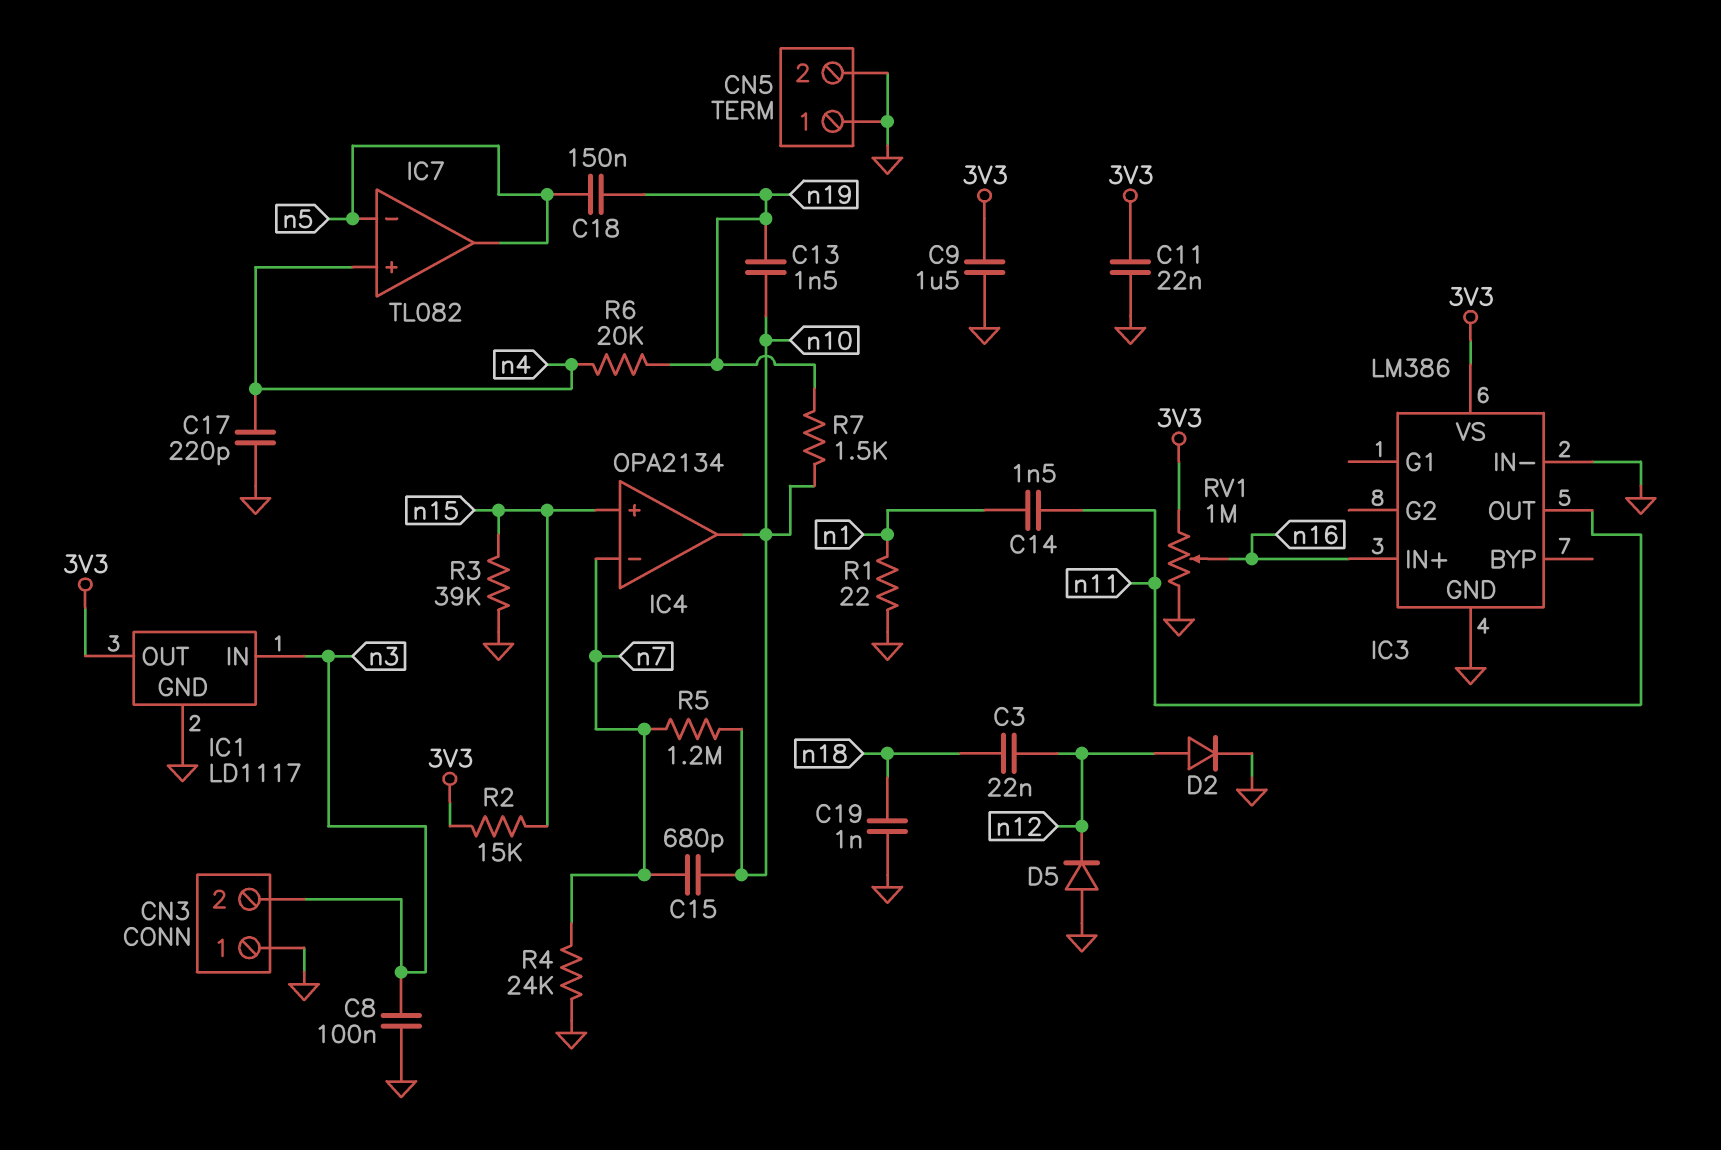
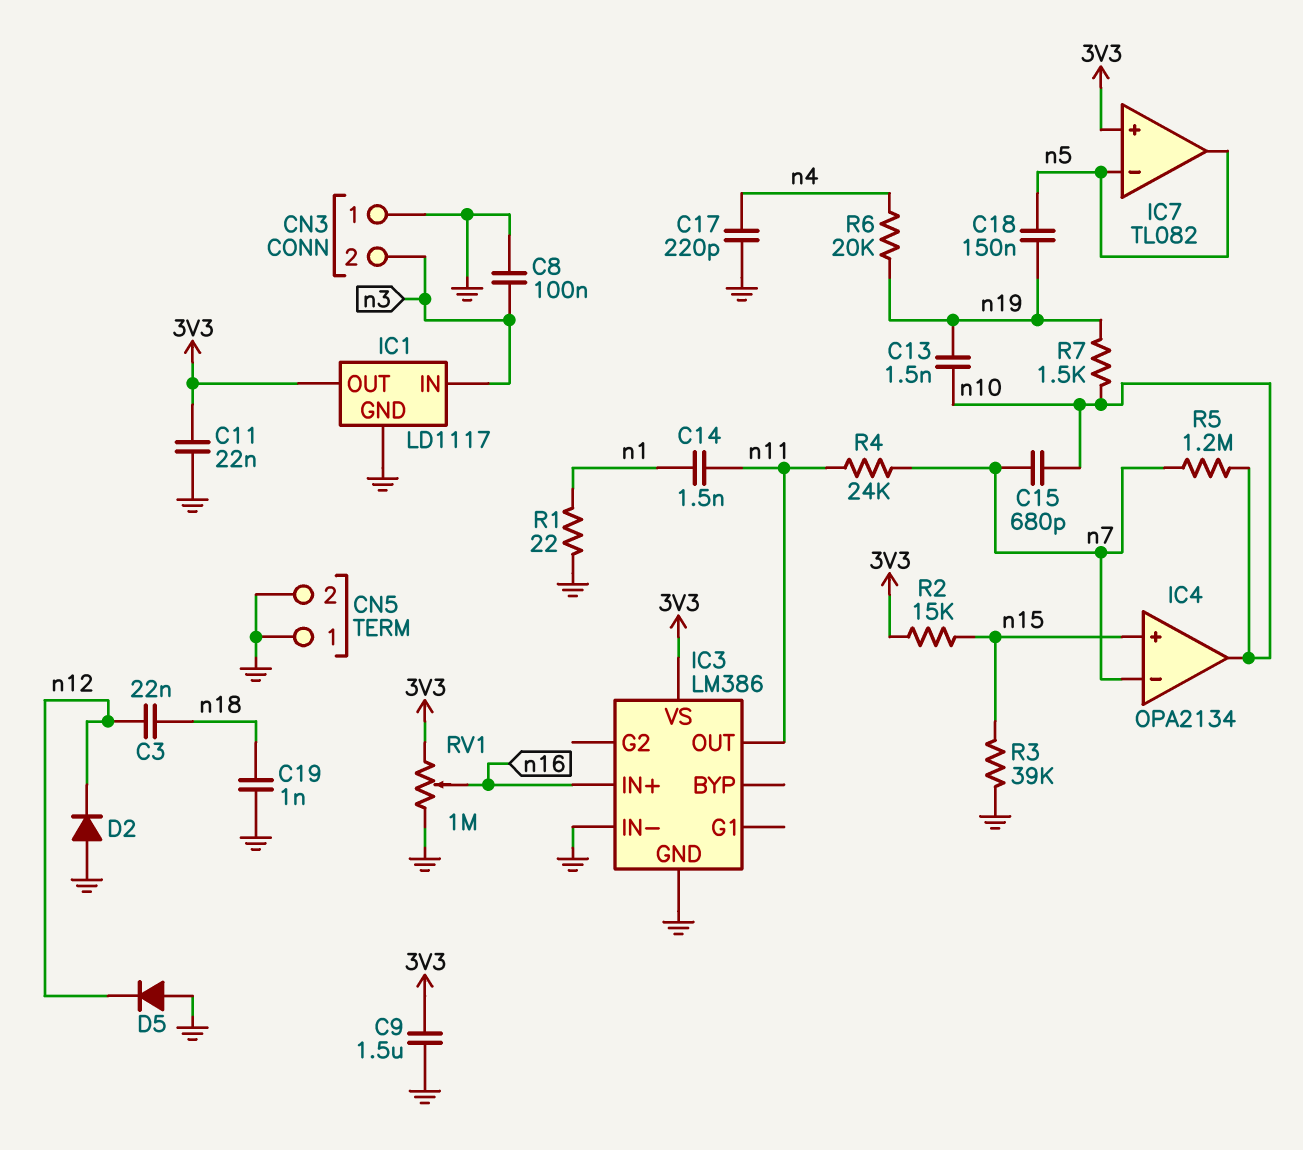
D2: diode (A n12, K GND) -> diode (A GND, K n12)
IC7 pin in+: n4 -> 3V3
R4: 24k (GND, n7) -> 24k (n7, n11)

